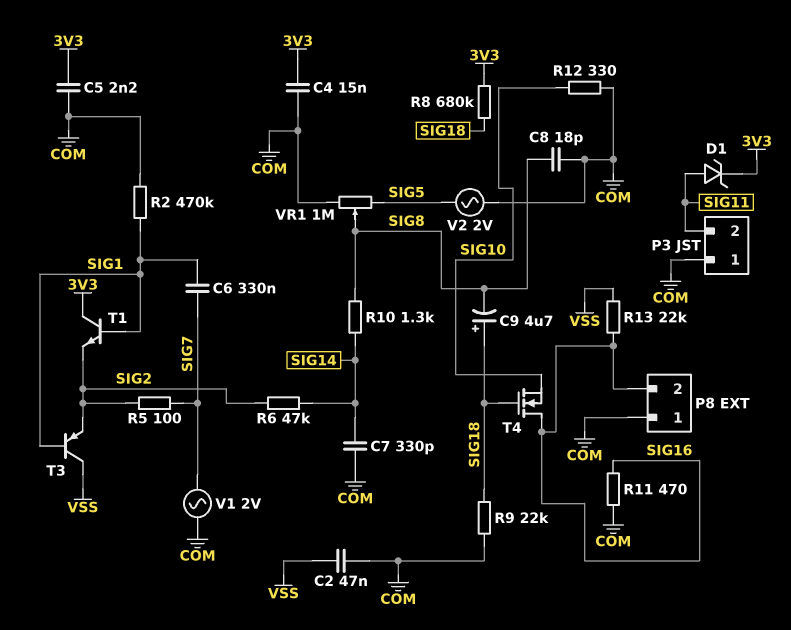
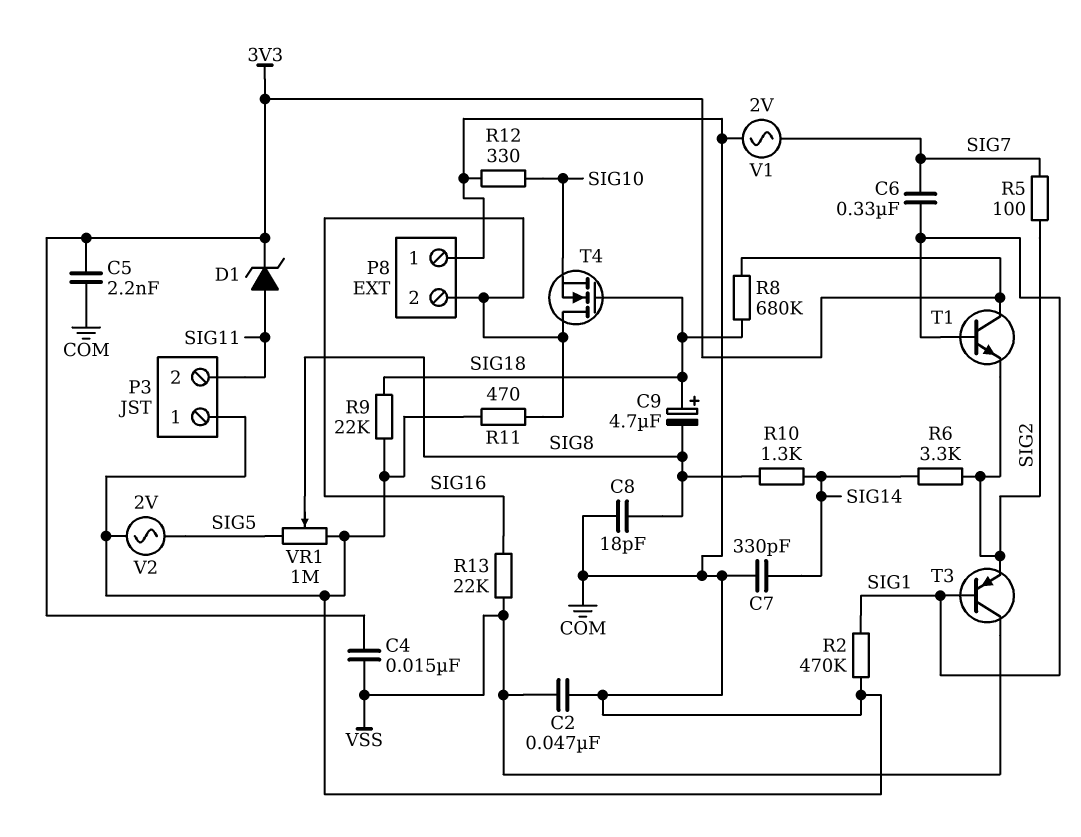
C4: 15nF (3V3, COM) -> 15nF (3V3, VSS)
R6: 47k (SIG2, SIG14) -> 3.3k (SIG2, SIG14)

